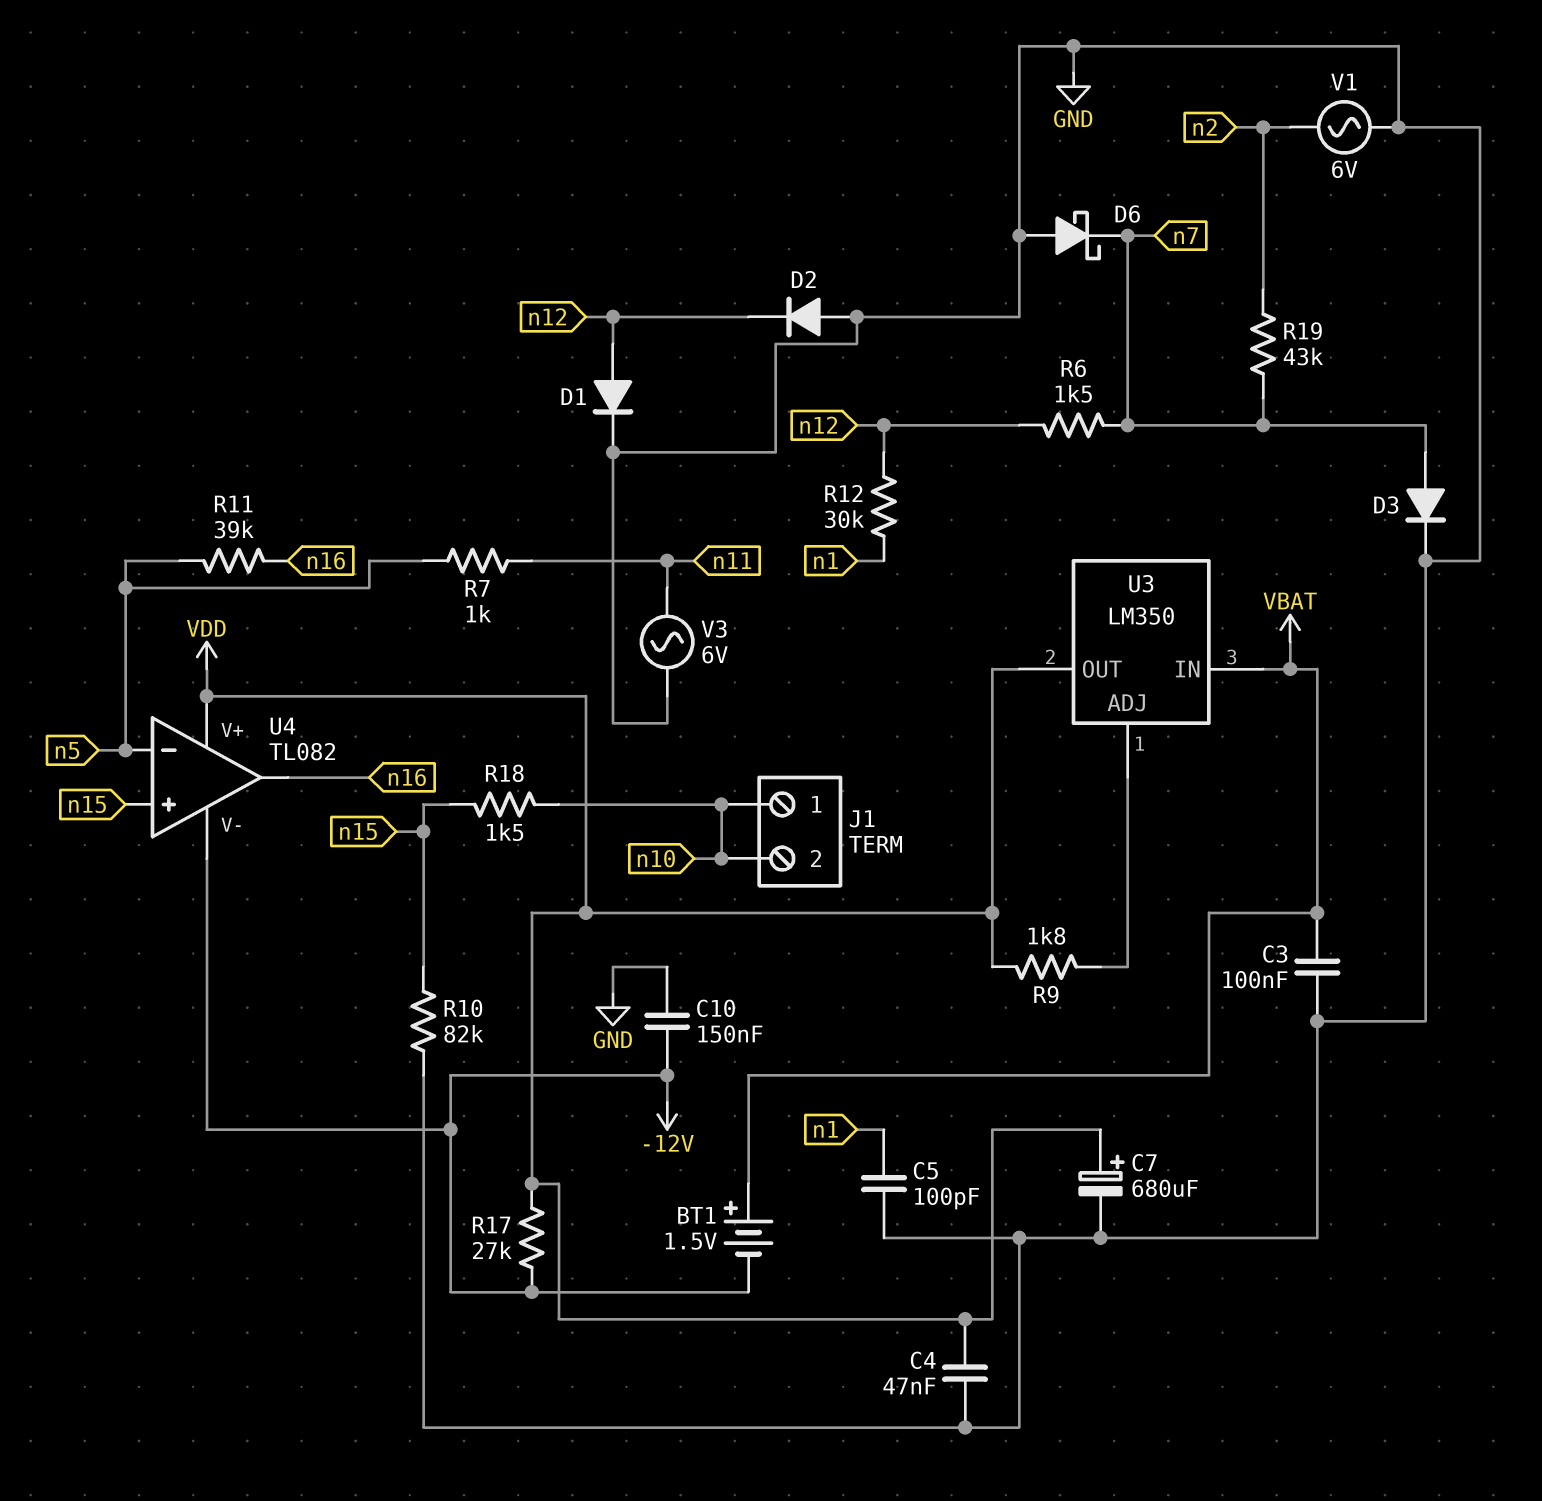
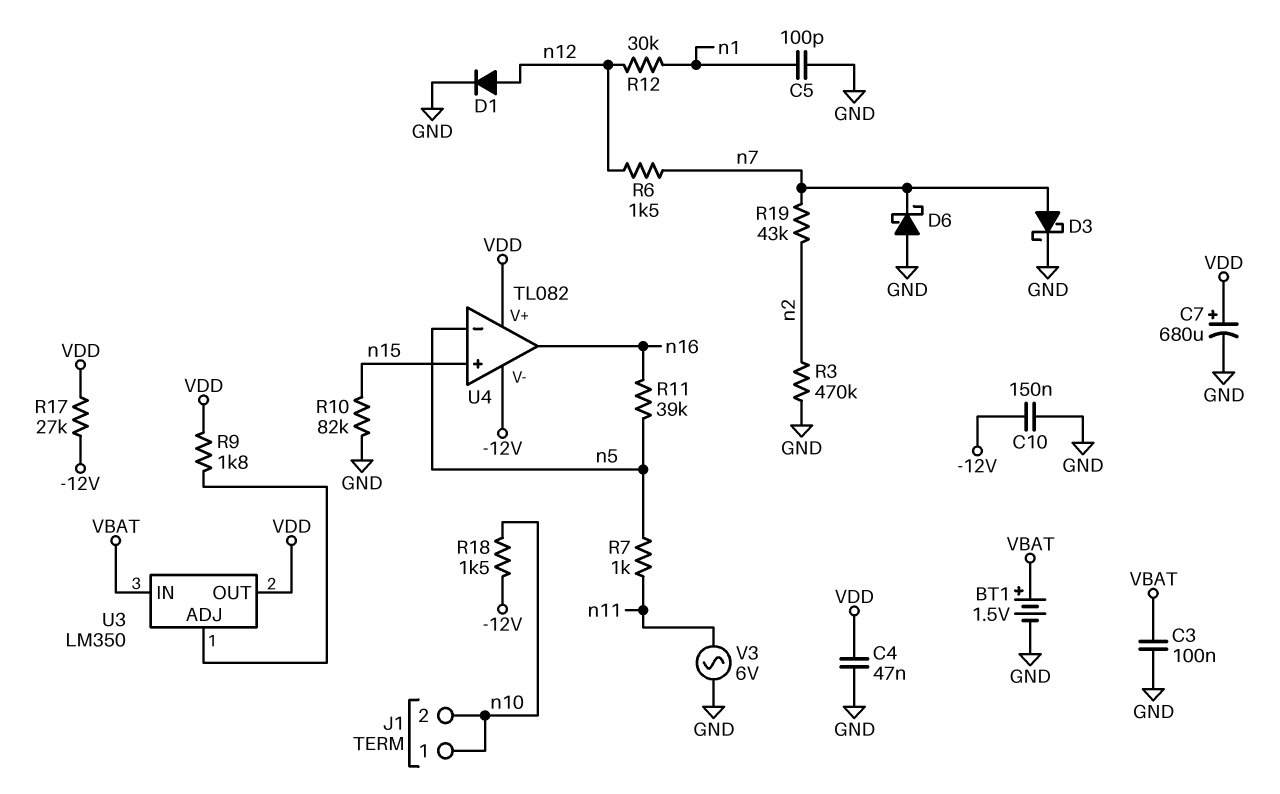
BT1: 1.5V (plus VBAT, minus -12V) -> 1.5V (plus VBAT, minus GND)
D2: diode (A GND, K n12) -> none
D3: diode (A n7, K GND) -> schottky (A n7, K GND)
R3: none -> 470k (GND, n2)
R18: 1.5k (n10, n15) -> 1.5k (-12V, n10)
V1: AC 6V (GND, n2) -> none

